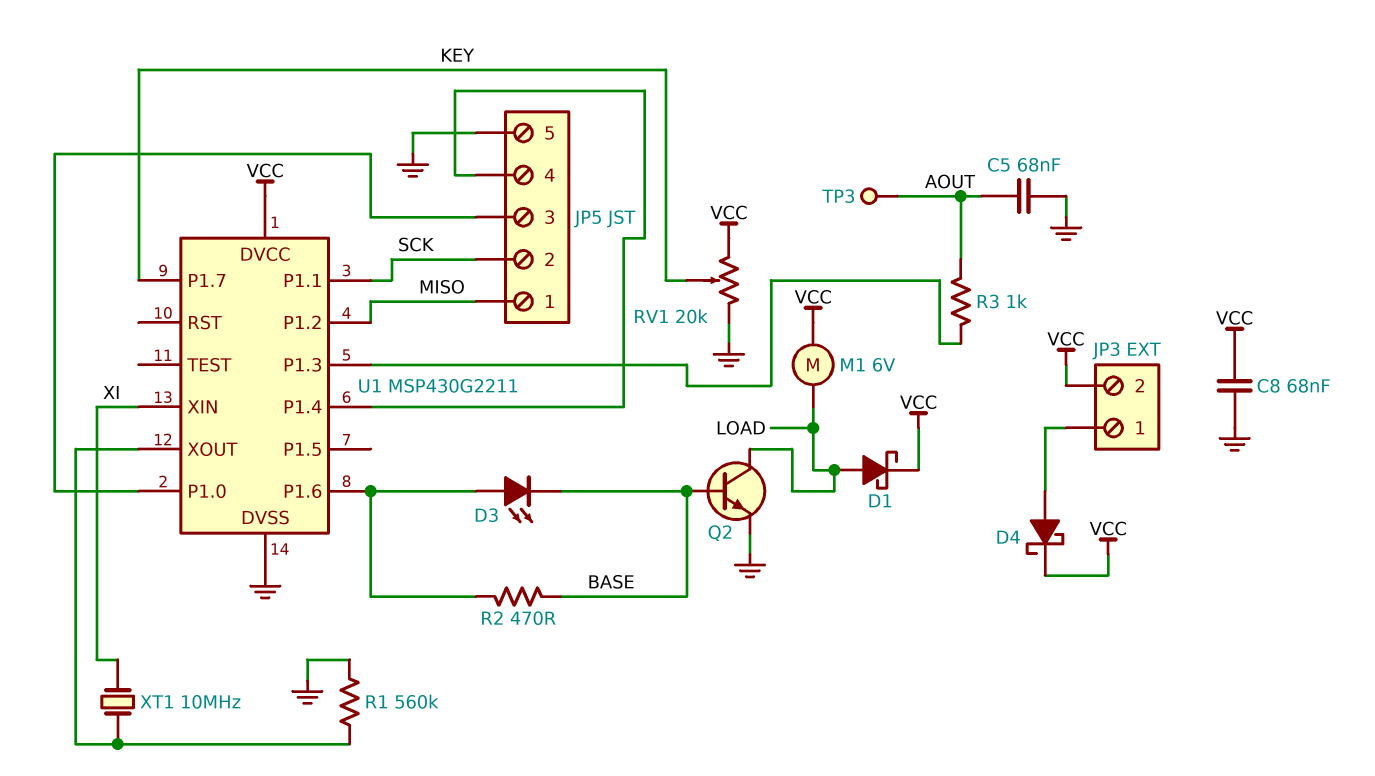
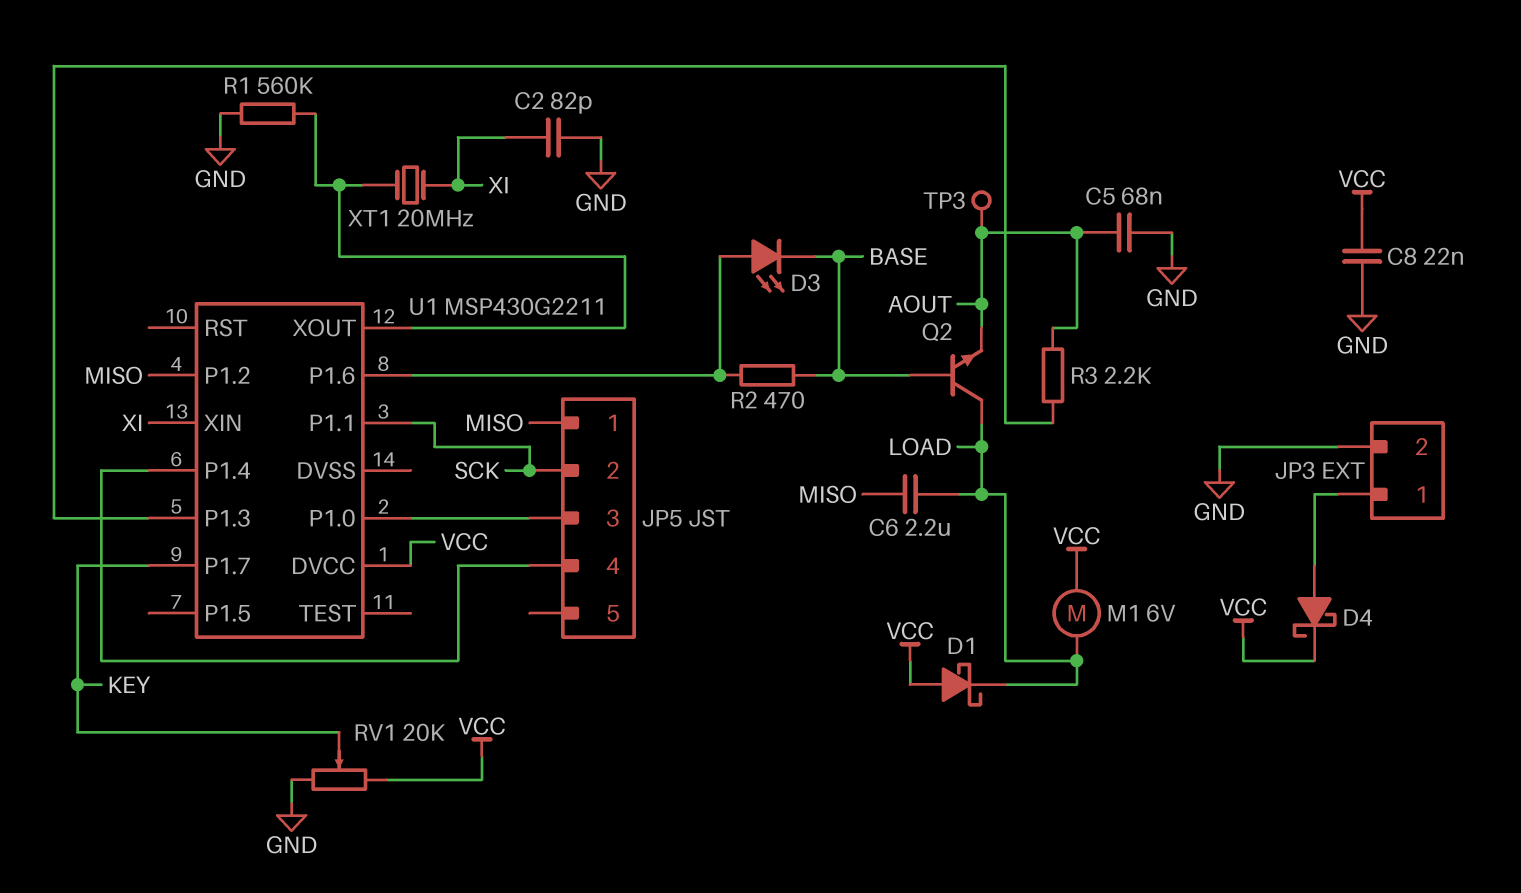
C2: none -> 82pF (GND, XI)
C6: none -> 2.2uF (LOAD, MISO)
C8: 68nF (GND, VCC) -> 22nF (GND, VCC)
D1: schottky (A LOAD, K VCC) -> schottky (A VCC, K LOAD)
JP3 pin 2: VCC -> GND
JP5 pin 5: GND -> none
Q2: NPN (B BASE, C LOAD, E GND) -> NPN (B BASE, C LOAD, E AOUT)
R3: 1k (AOUT, U1/P1.3) -> 2.2k (AOUT, U1/P1.3)
U1 pin DVSS: GND -> none
XT1: 10MHz (U1/XOUT, XI) -> 20MHz (U1/XOUT, XI)

